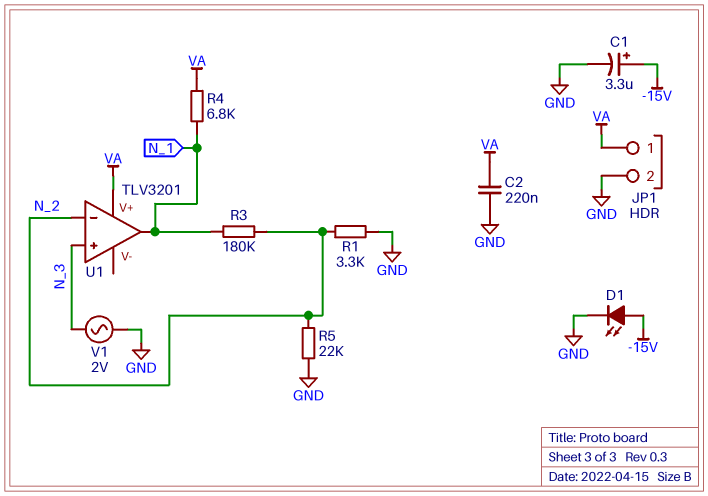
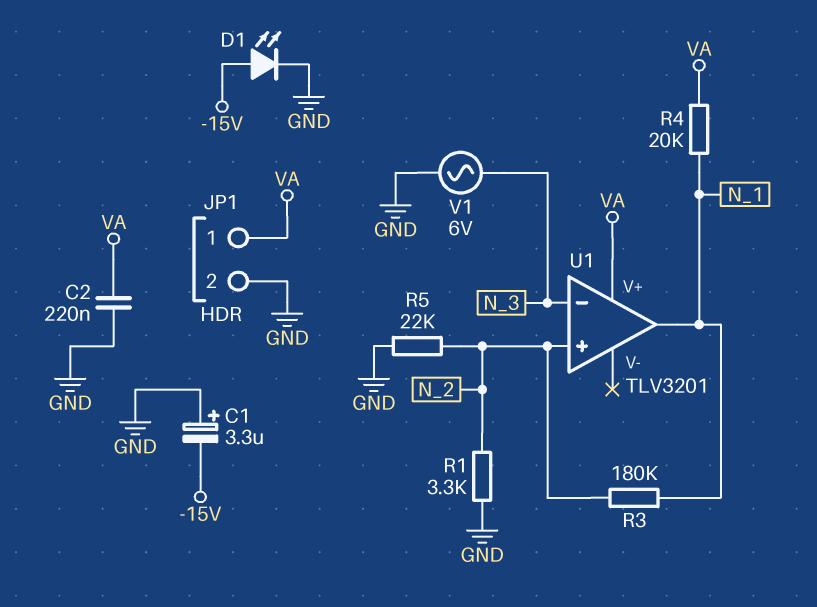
C1: 3.3uF (plus -15V, minus GND) -> 3.3uF (plus GND, minus -15V)
R4: 6.8k (N_1, VA) -> 20k (N_1, VA)
U1 pin in+: N_3 -> N_2
U1 pin in-: N_2 -> N_3
V1: AC 2V (GND, N_3) -> AC 6V (GND, N_3)

